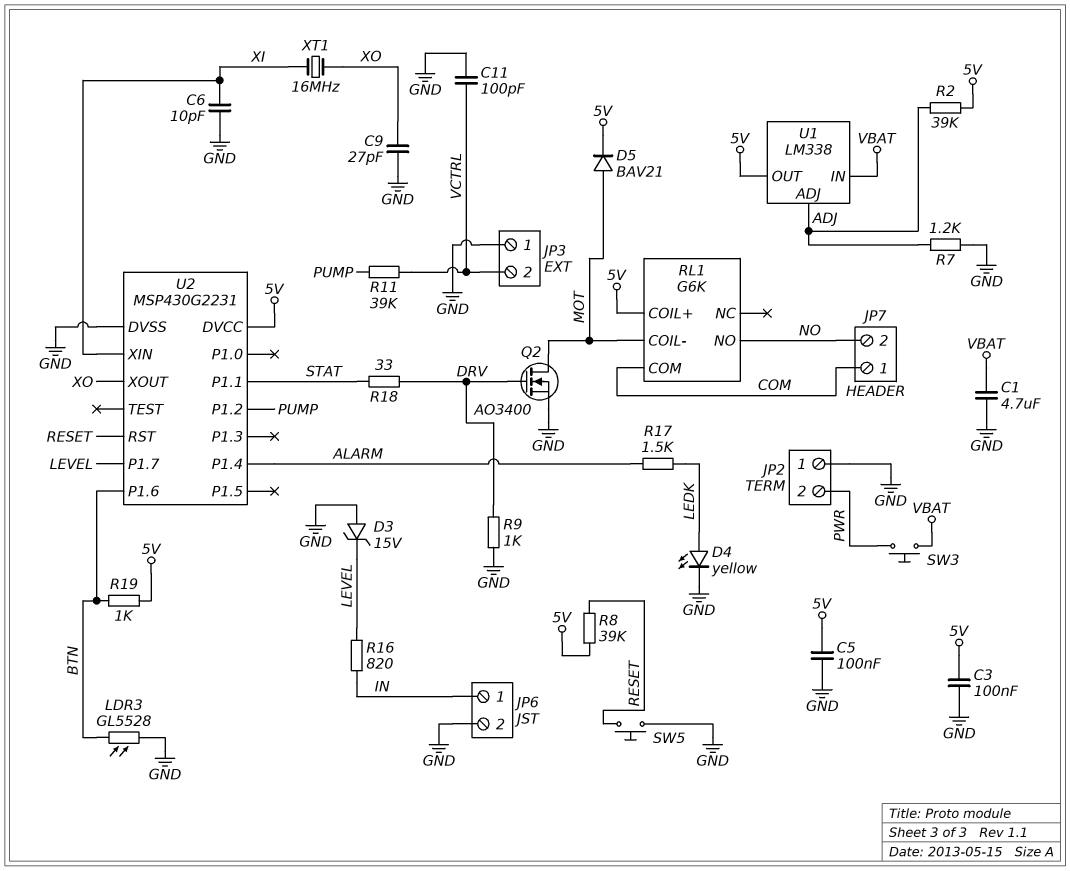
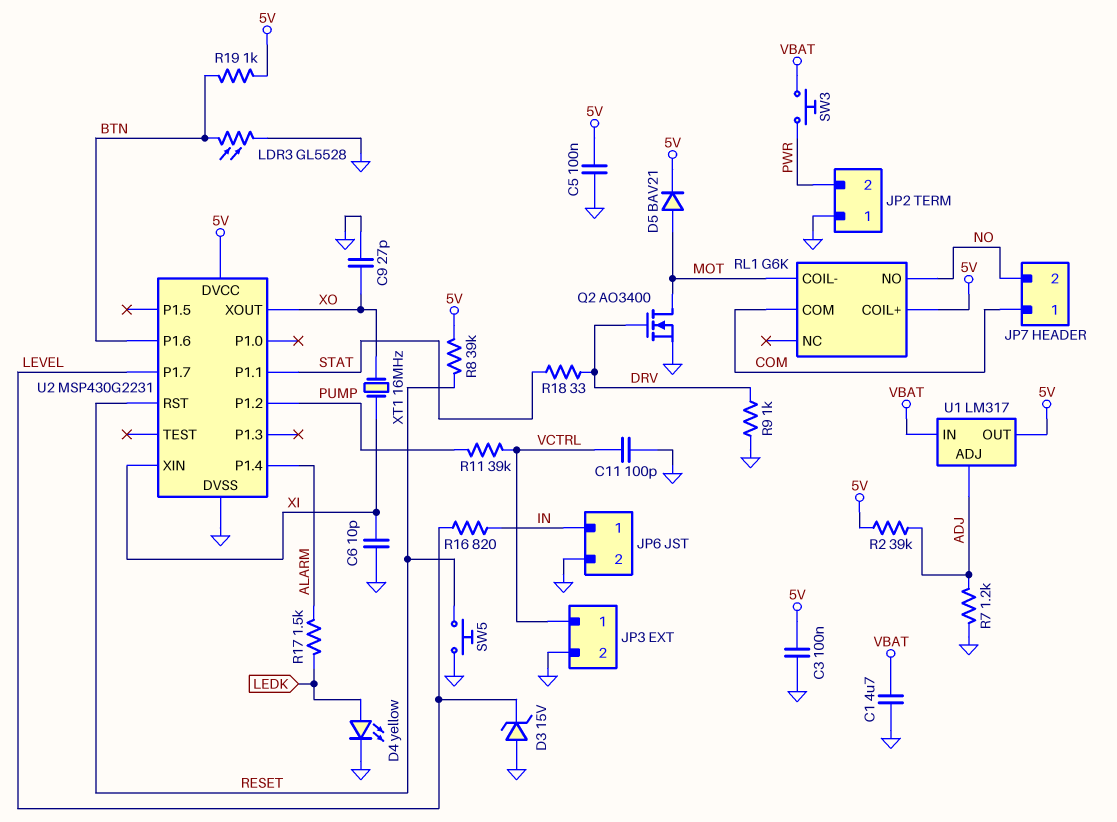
JP3 pin 1: GND -> VCTRL
JP3 pin 2: VCTRL -> GND
U1: LM338 -> LM317

